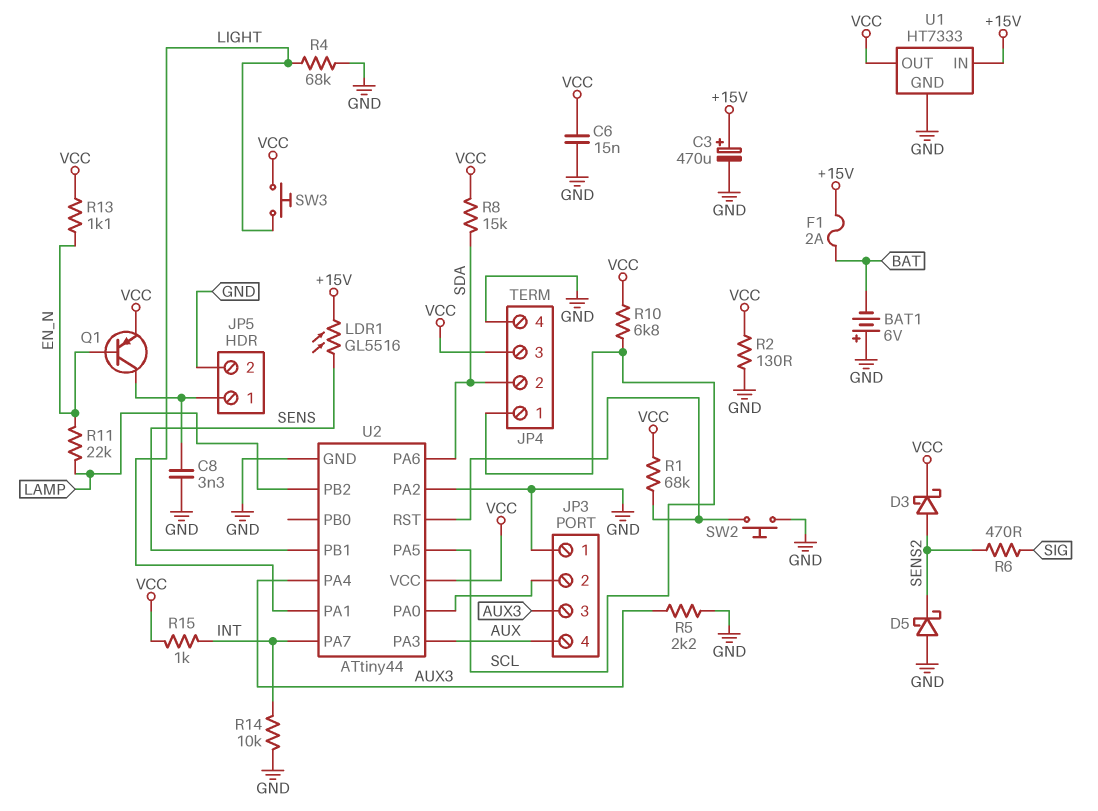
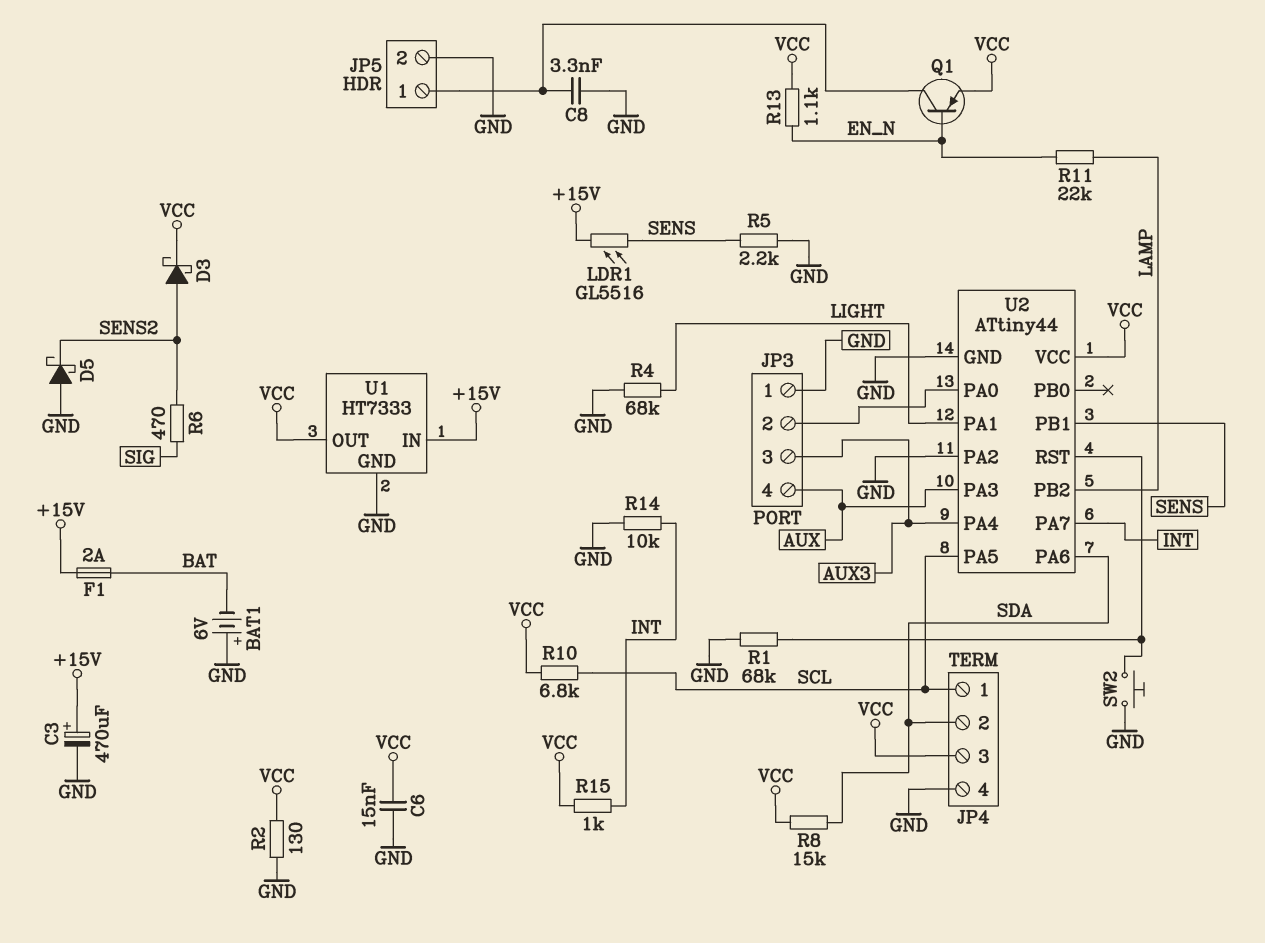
R1: 68k (U2/RST, VCC) -> 68k (GND, U2/RST)
R5: 2.2k (AUX3, GND) -> 2.2k (GND, SENS)
SW3: button (LIGHT, VCC) -> none

